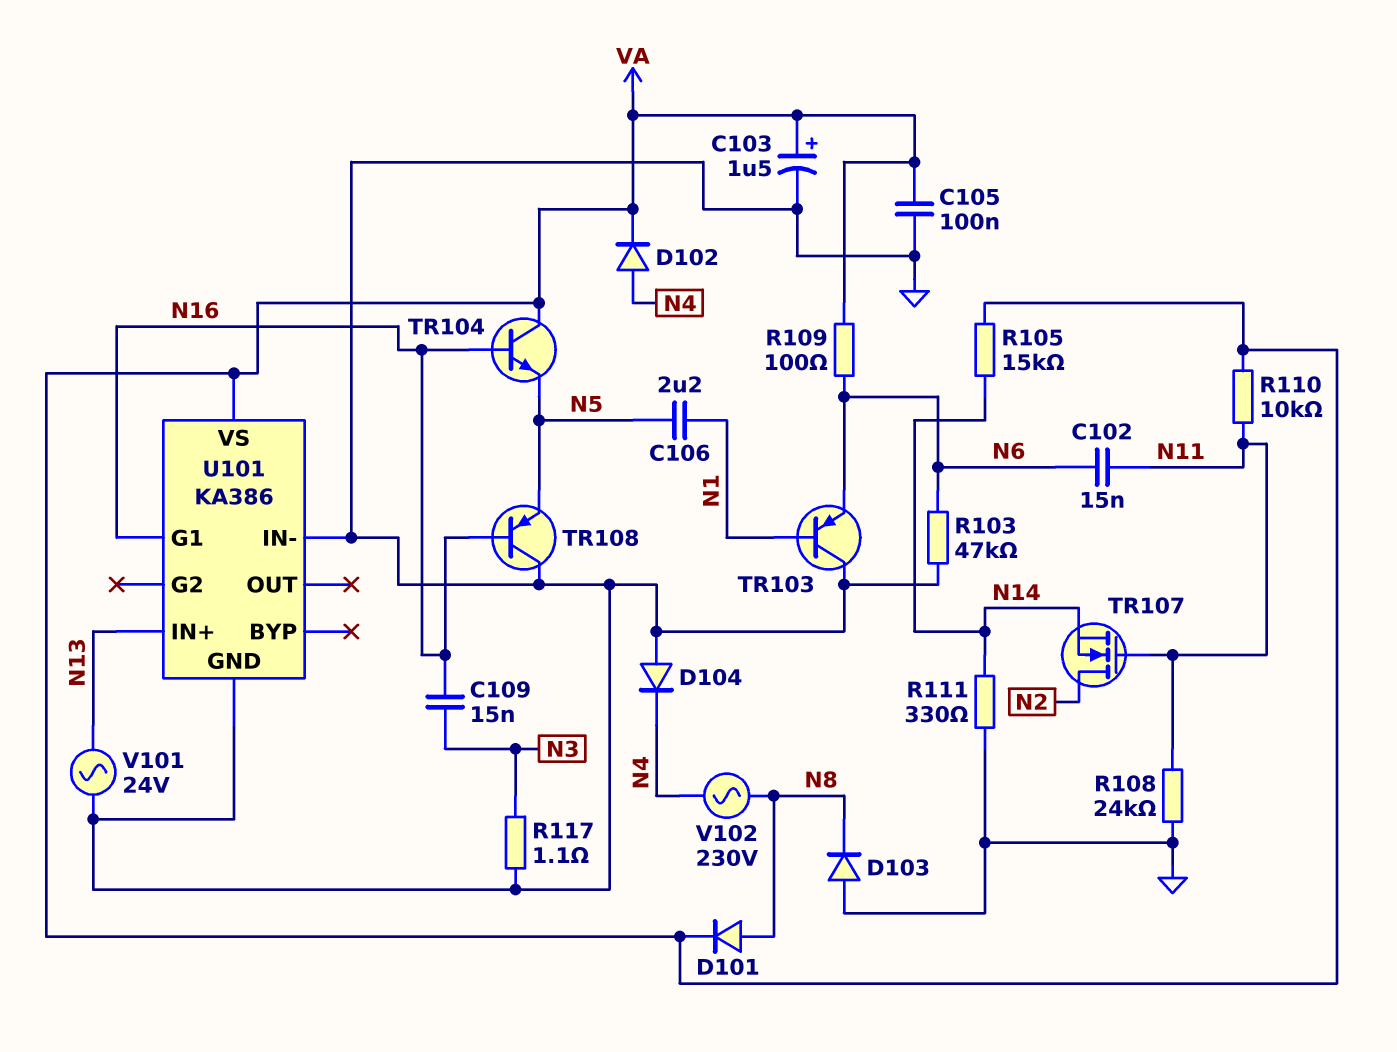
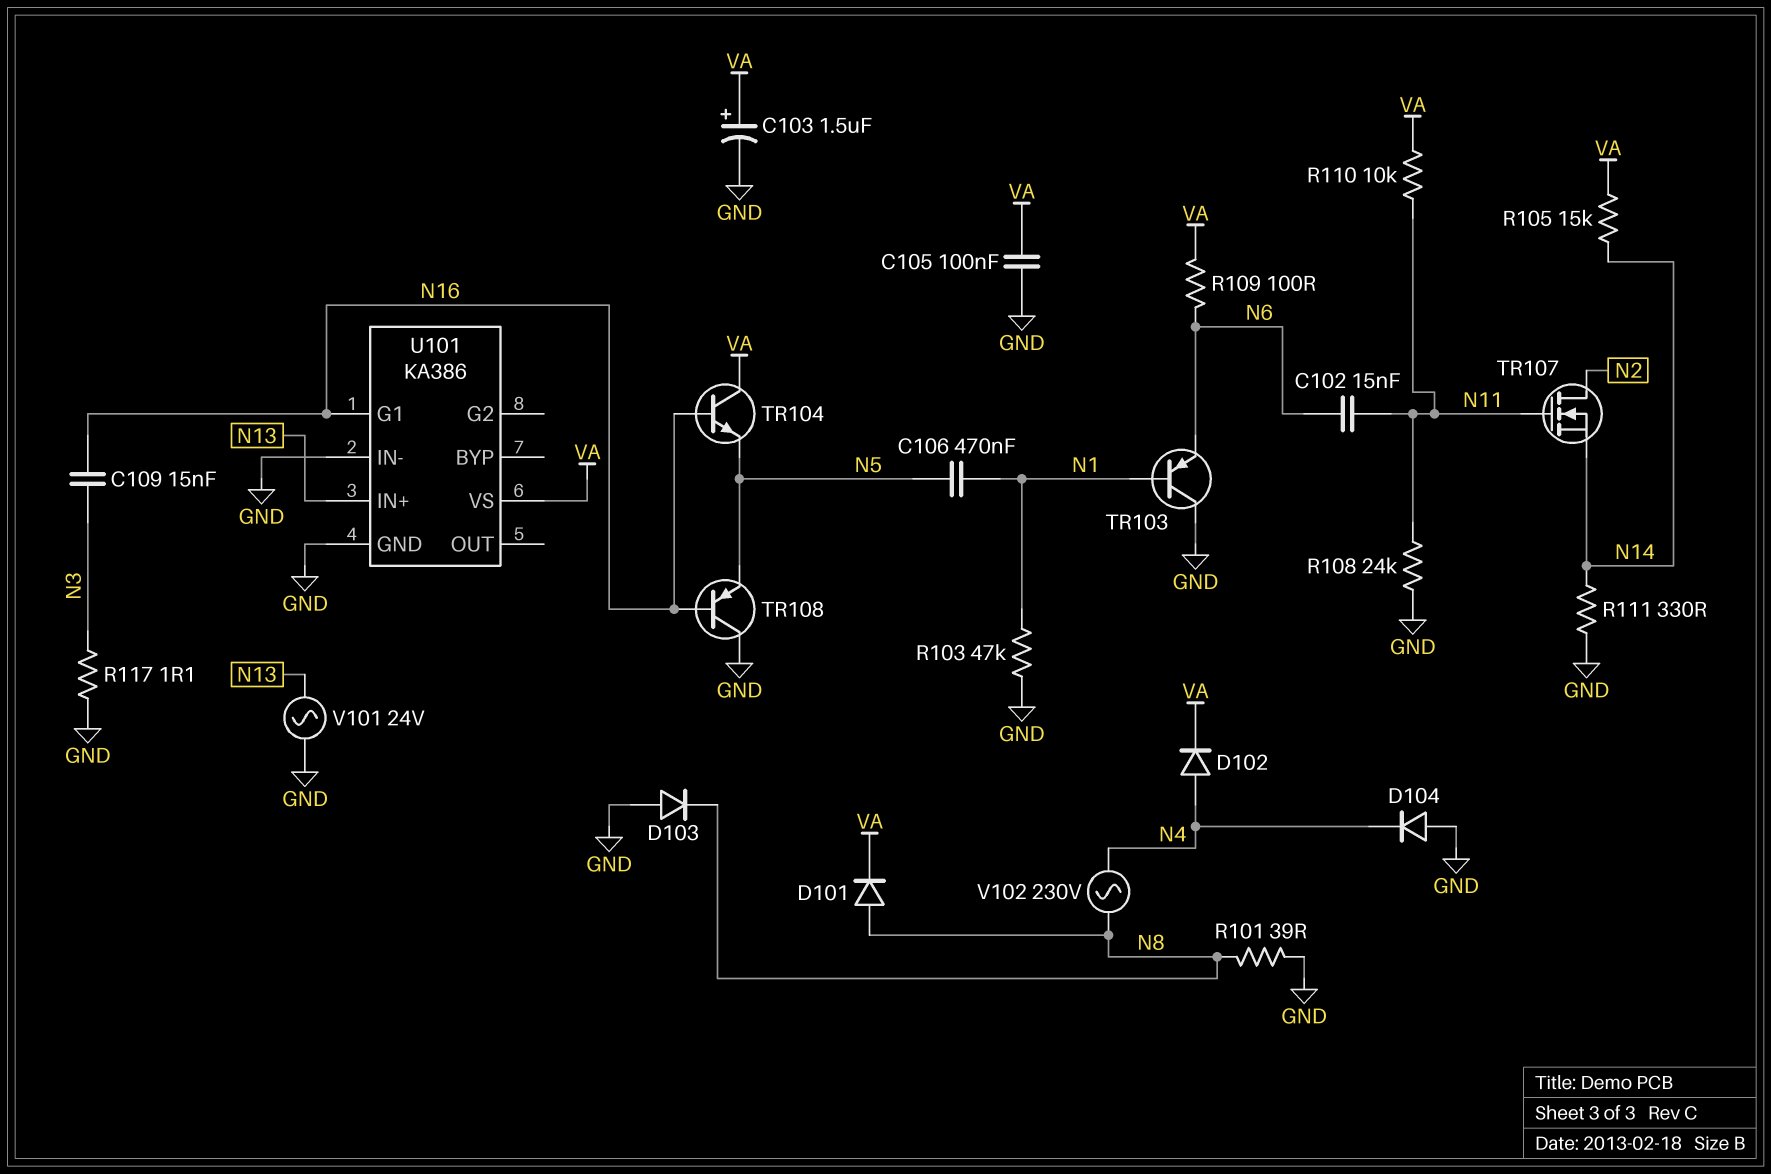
C106: 2.2uF (N1, N5) -> 470nF (N1, N5)
R101: none -> 39 (GND, N8)
R103: 47k (GND, N6) -> 47k (GND, N1)

